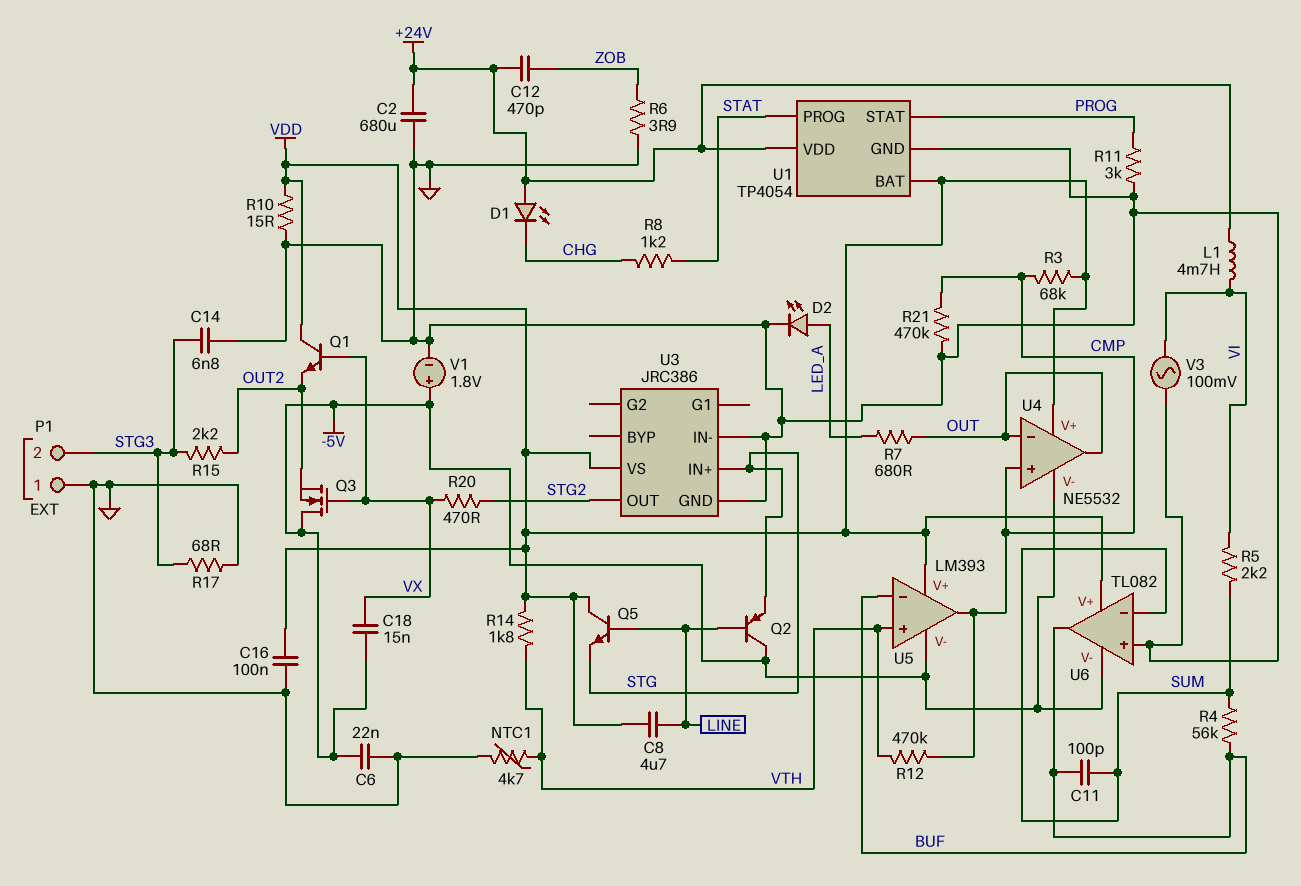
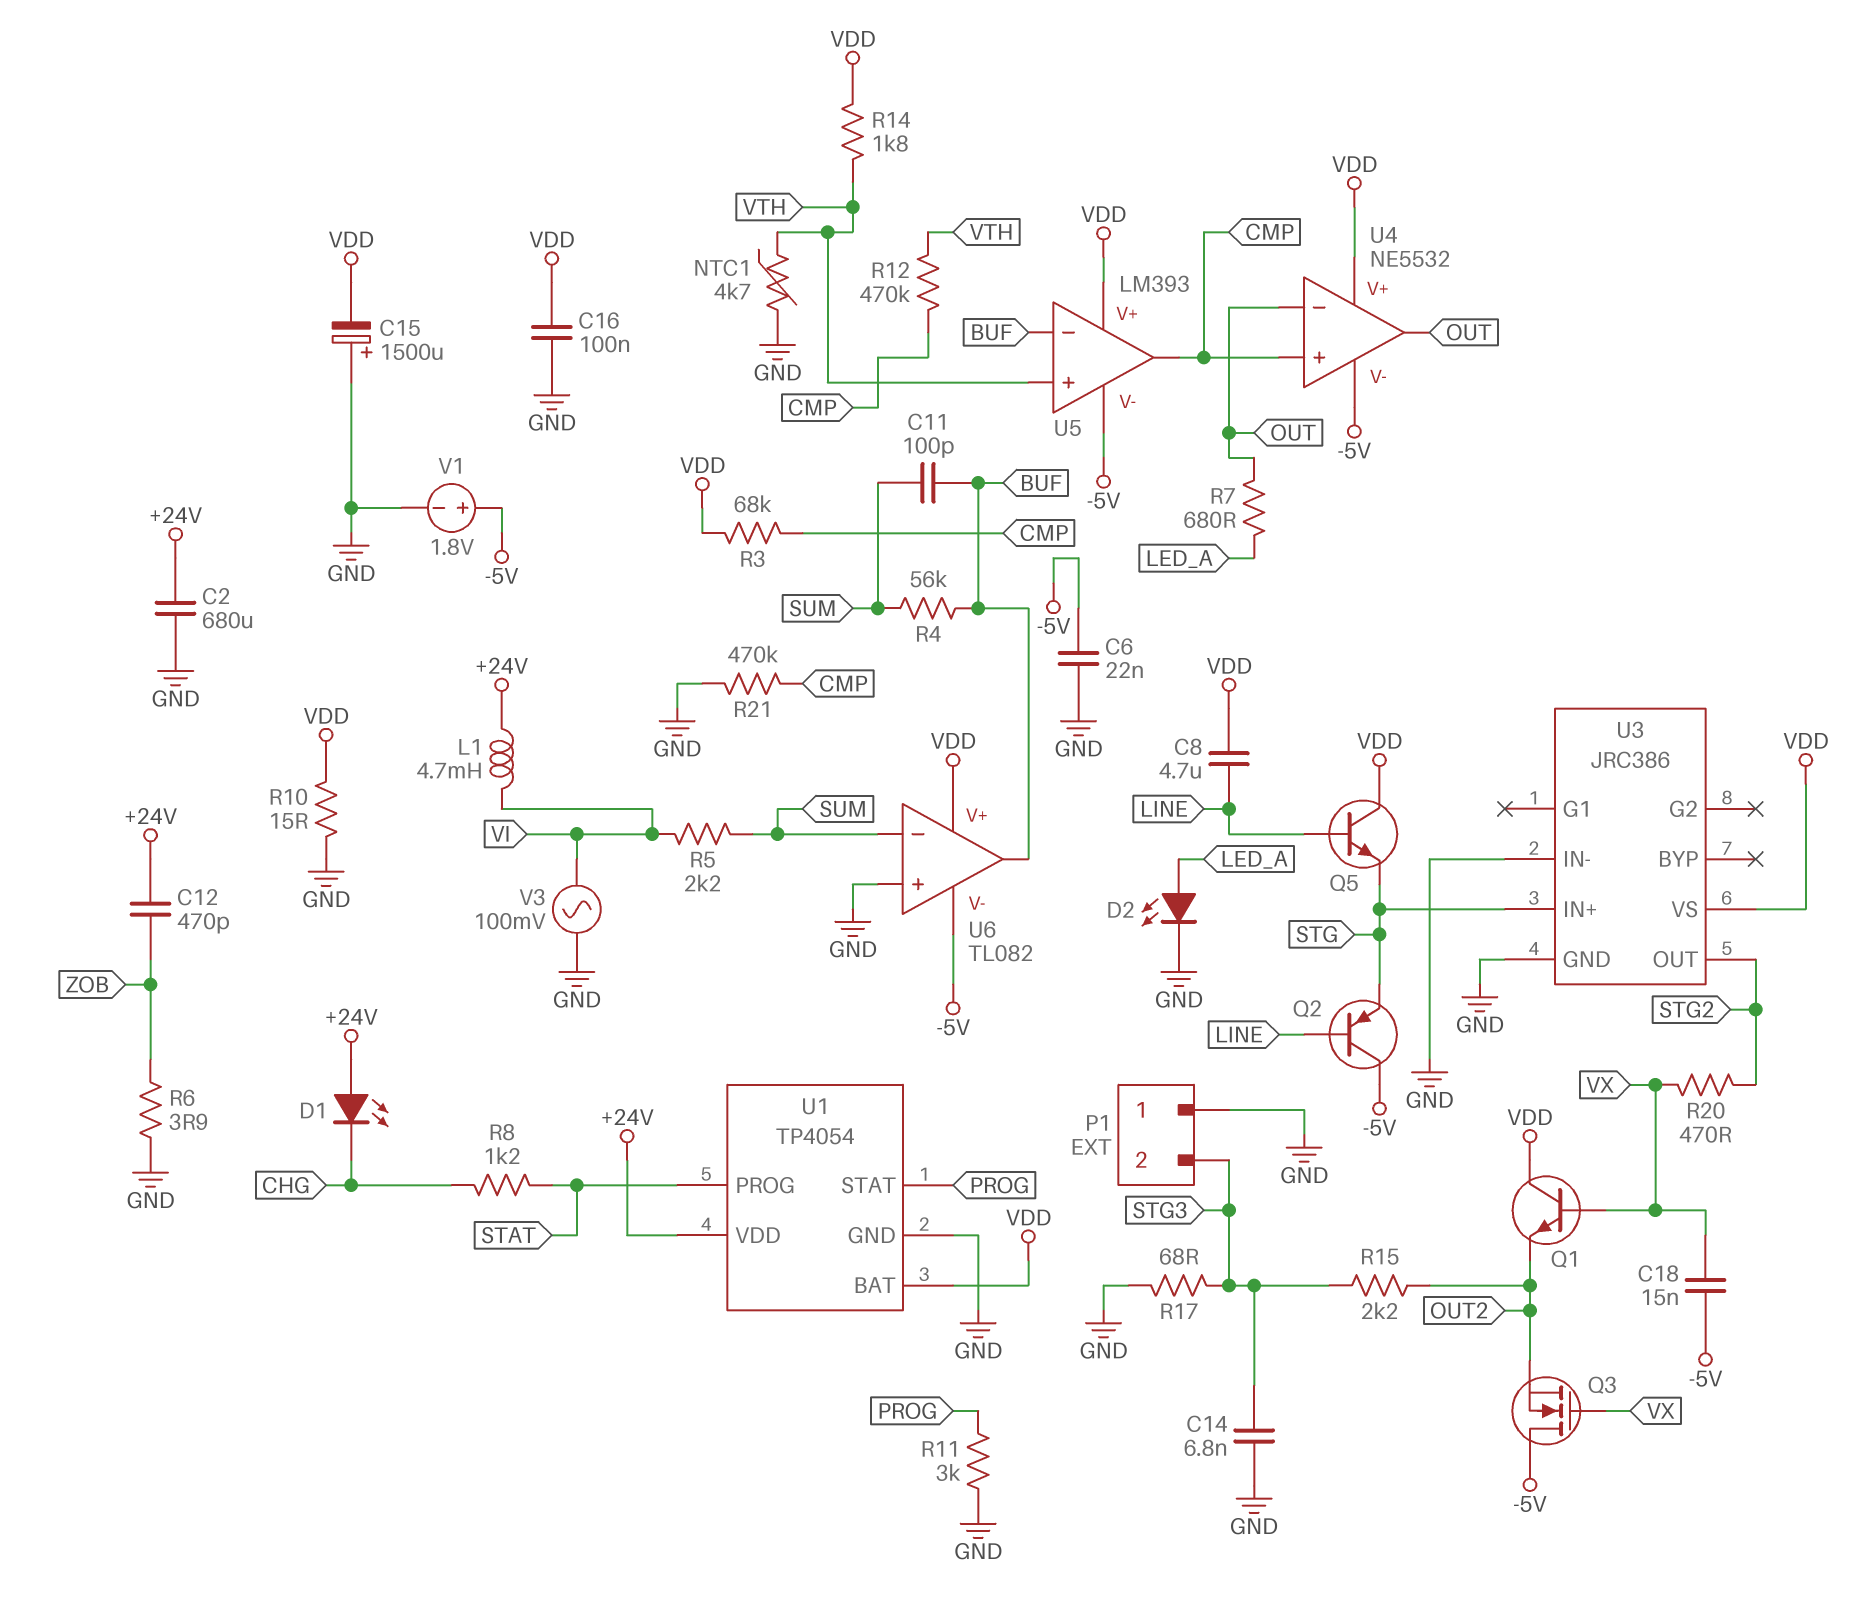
C15: none -> 1500uF (plus GND, minus VDD)

